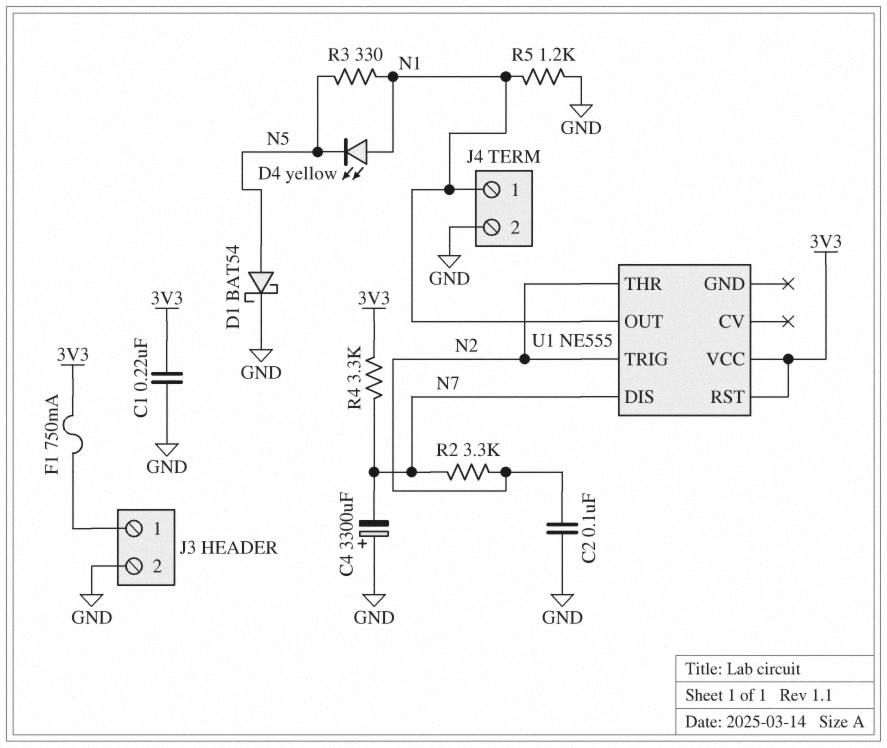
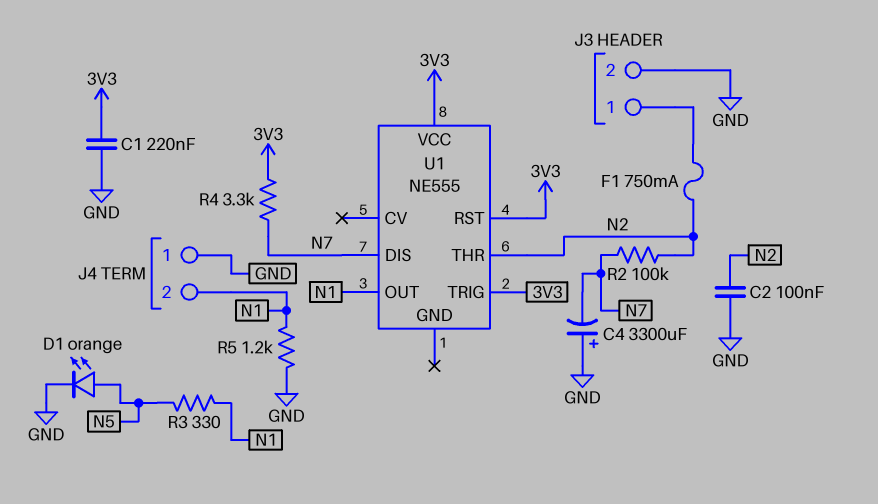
D1: schottky BAT54 (A N5, K GND) -> LED orange (A N5, K GND)
D4: LED yellow (A N1, K N5) -> none
F1: 750mA (3V3, J3/1) -> 750mA (J3/1, N2)
J4 pin 1: N1 -> GND
J4 pin 2: GND -> N1
R2: 3.3k (N2, N7) -> 100k (N2, N7)
U1 pin TRIG: N2 -> 3V3

